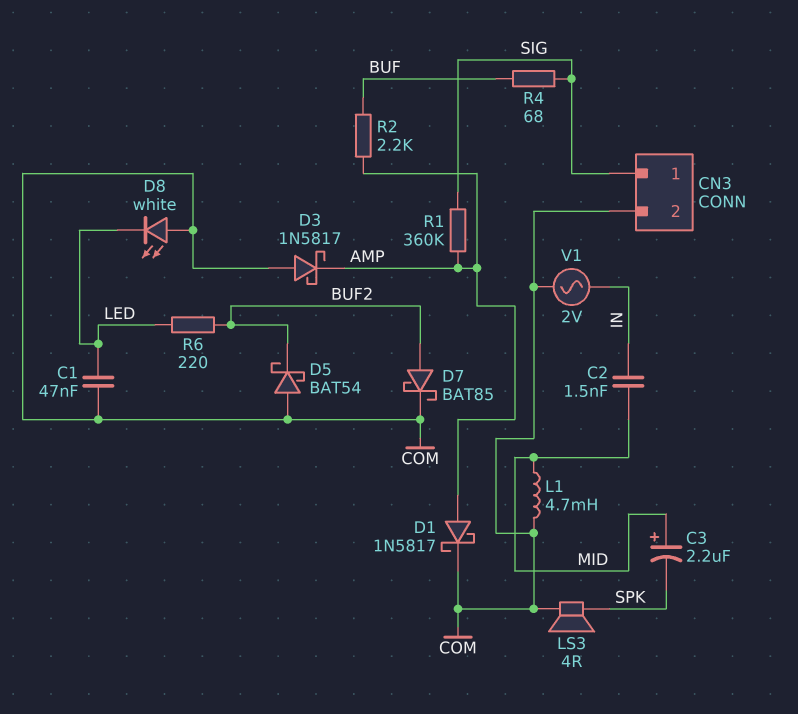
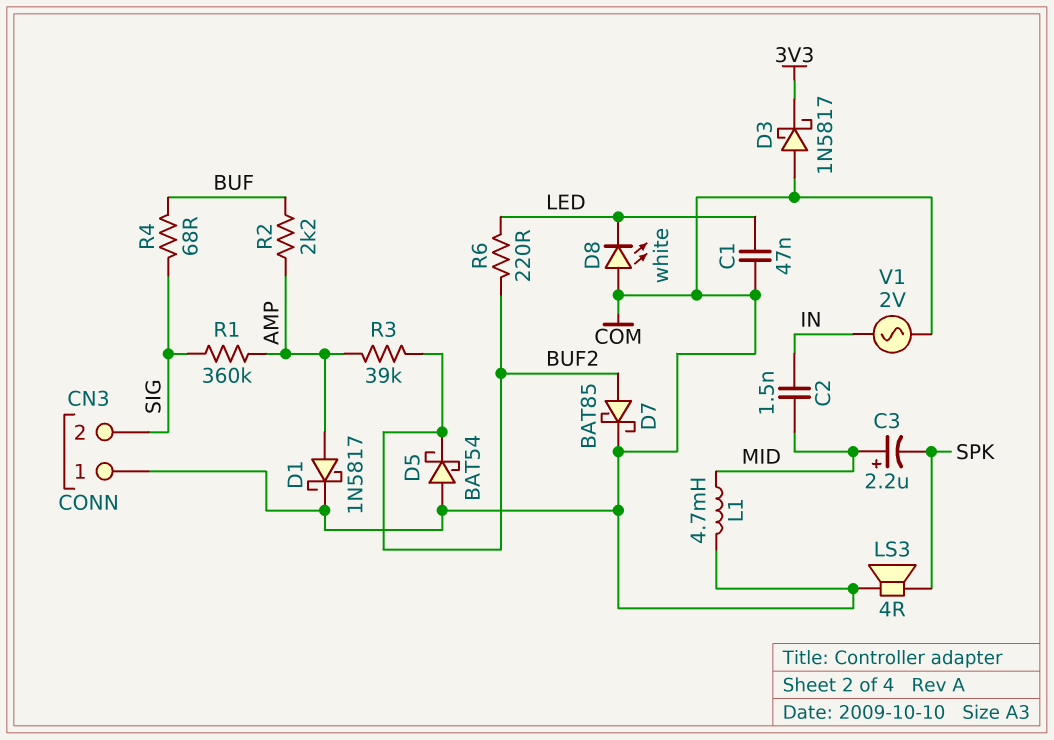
CN3 pin 1: SIG -> COM
CN3 pin 2: COM -> SIG
D3: schottky 1N5817 (A COM, K AMP) -> schottky 1N5817 (A COM, K 3V3)
R3: none -> 39k (AMP, BUF2)

